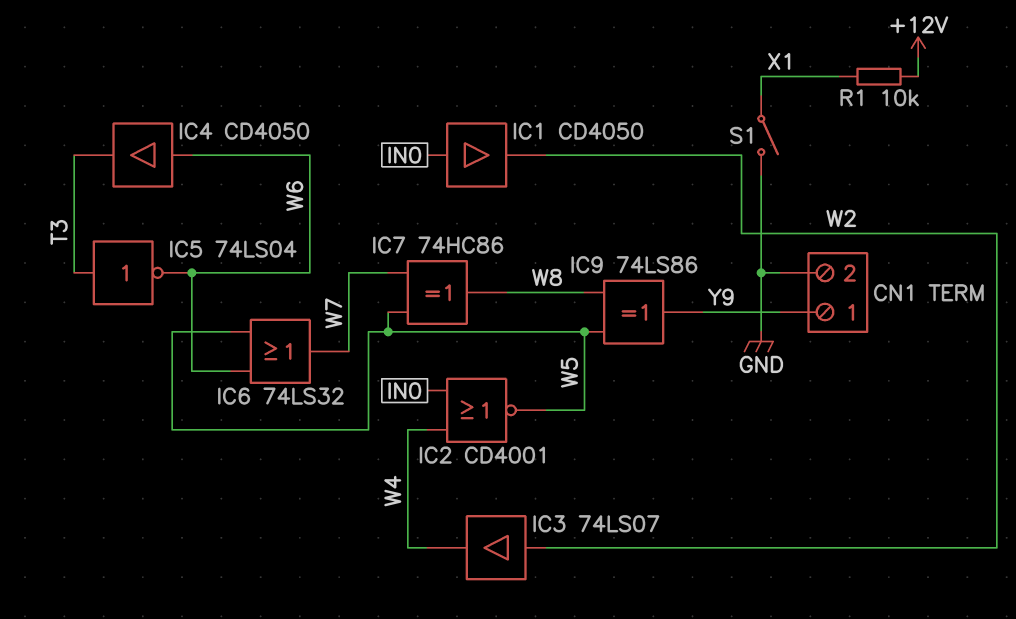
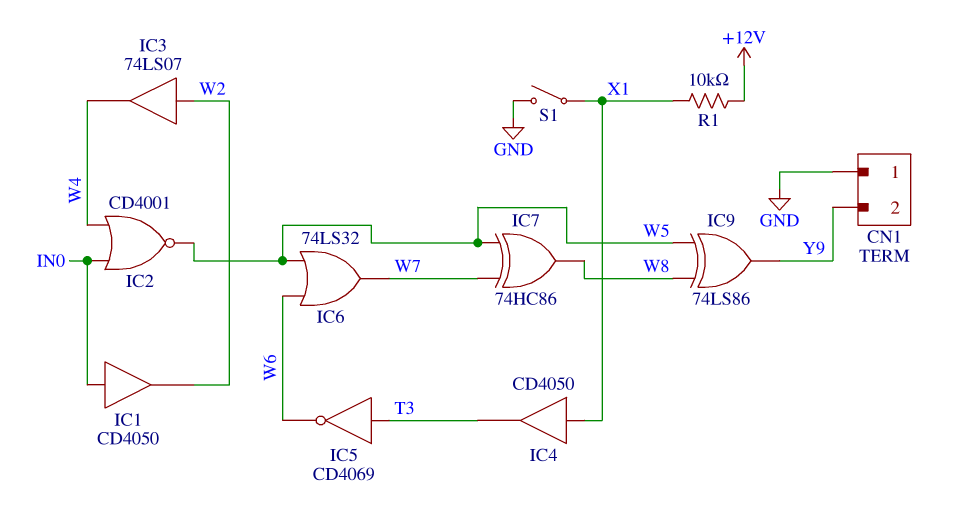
CN1 pin 1: Y9 -> GND
CN1 pin 2: GND -> Y9
IC4: buffer CD4050 (in W6, out T3) -> buffer CD4050 (in X1, out T3)
IC5: NOT 74LS04 (in T3, out W6) -> NOT CD4069 (in T3, out W6)

